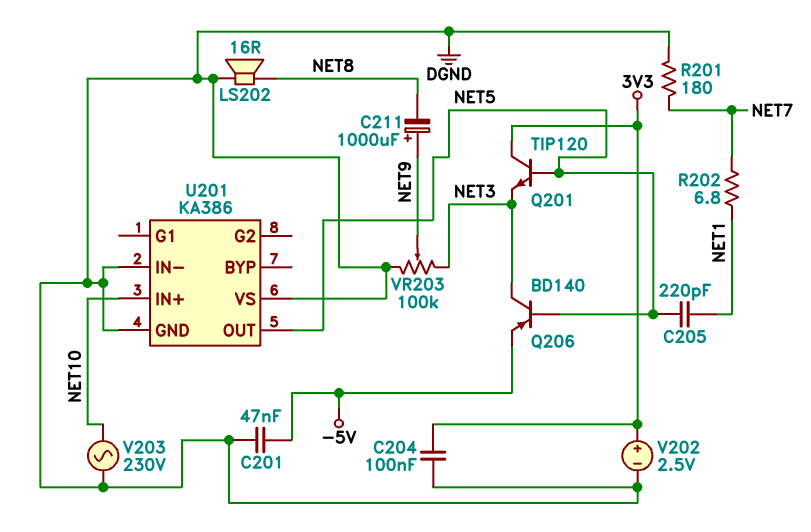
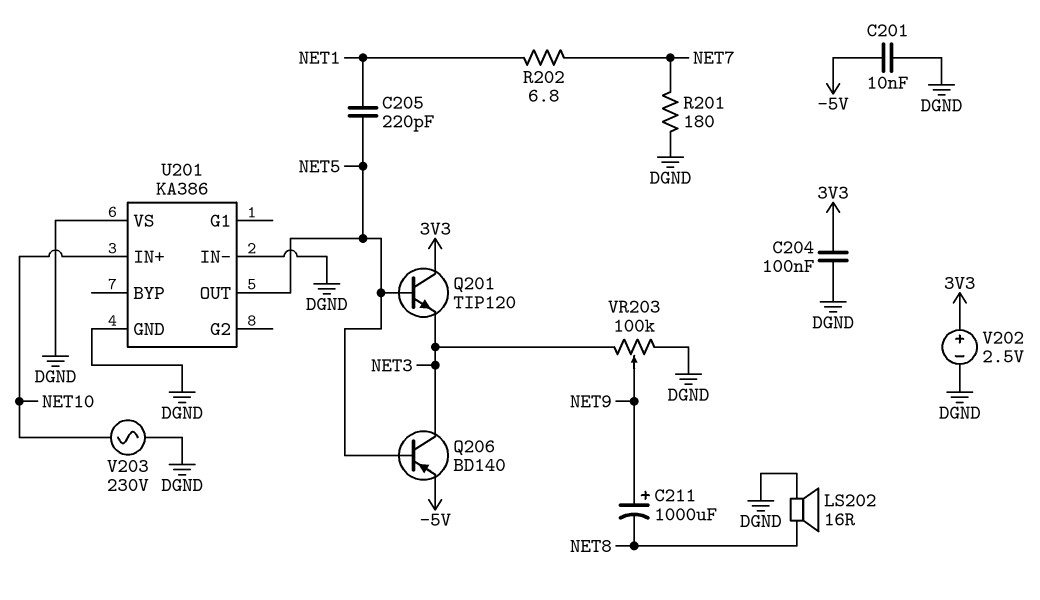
C201: 47nF (-5V, DGND) -> 10nF (-5V, DGND)

